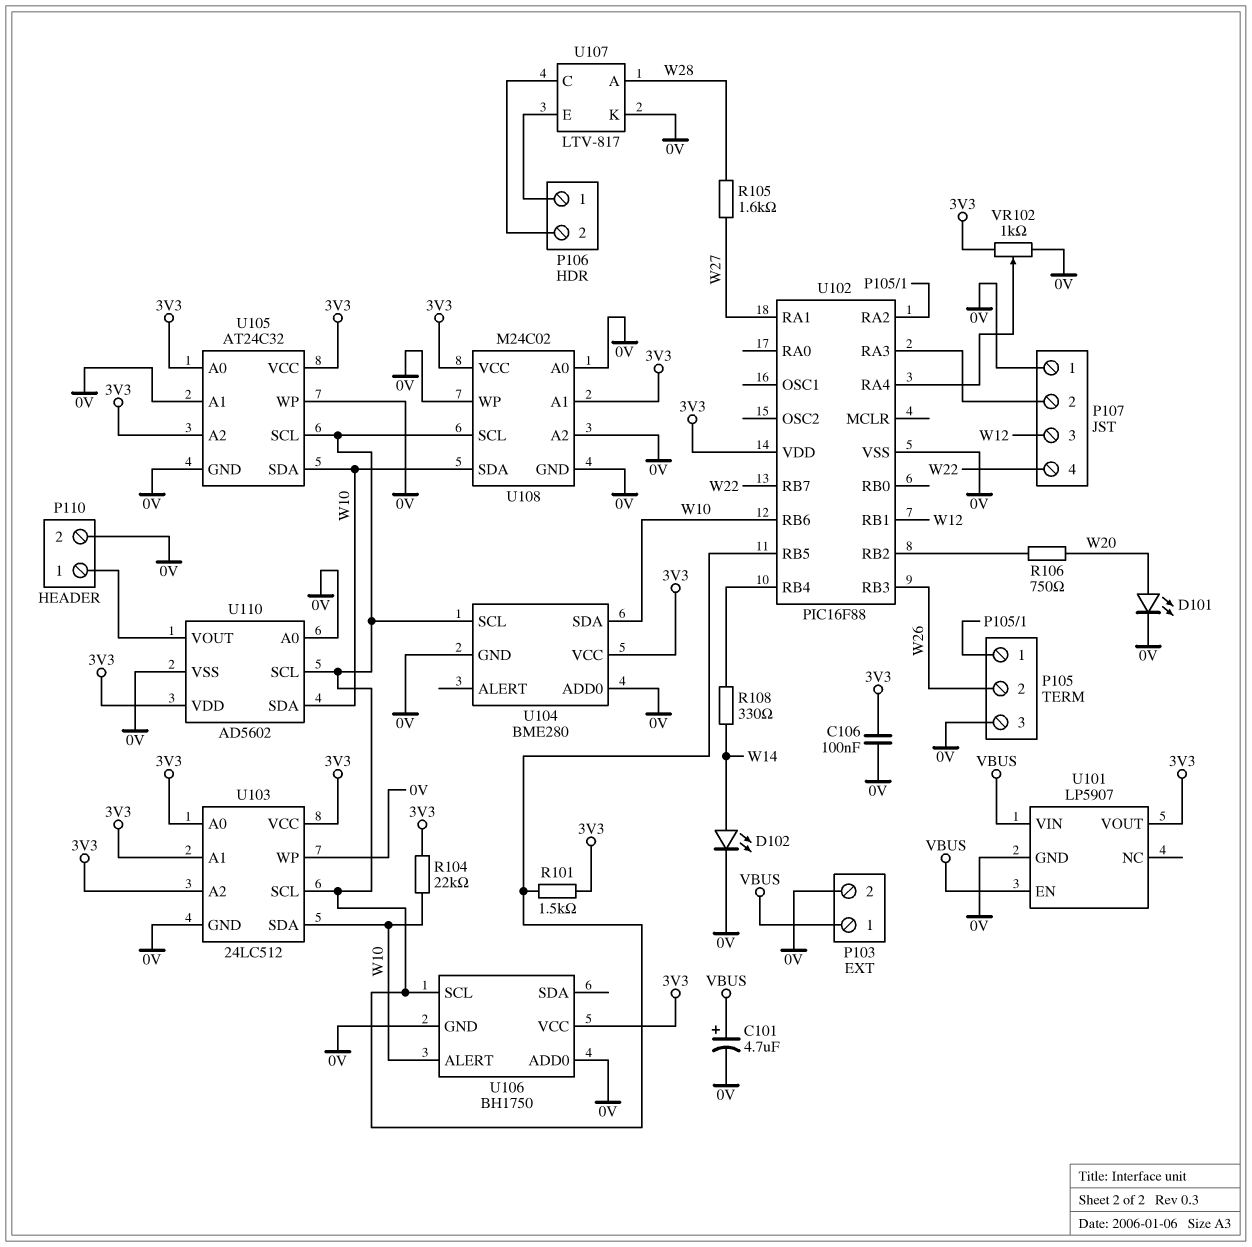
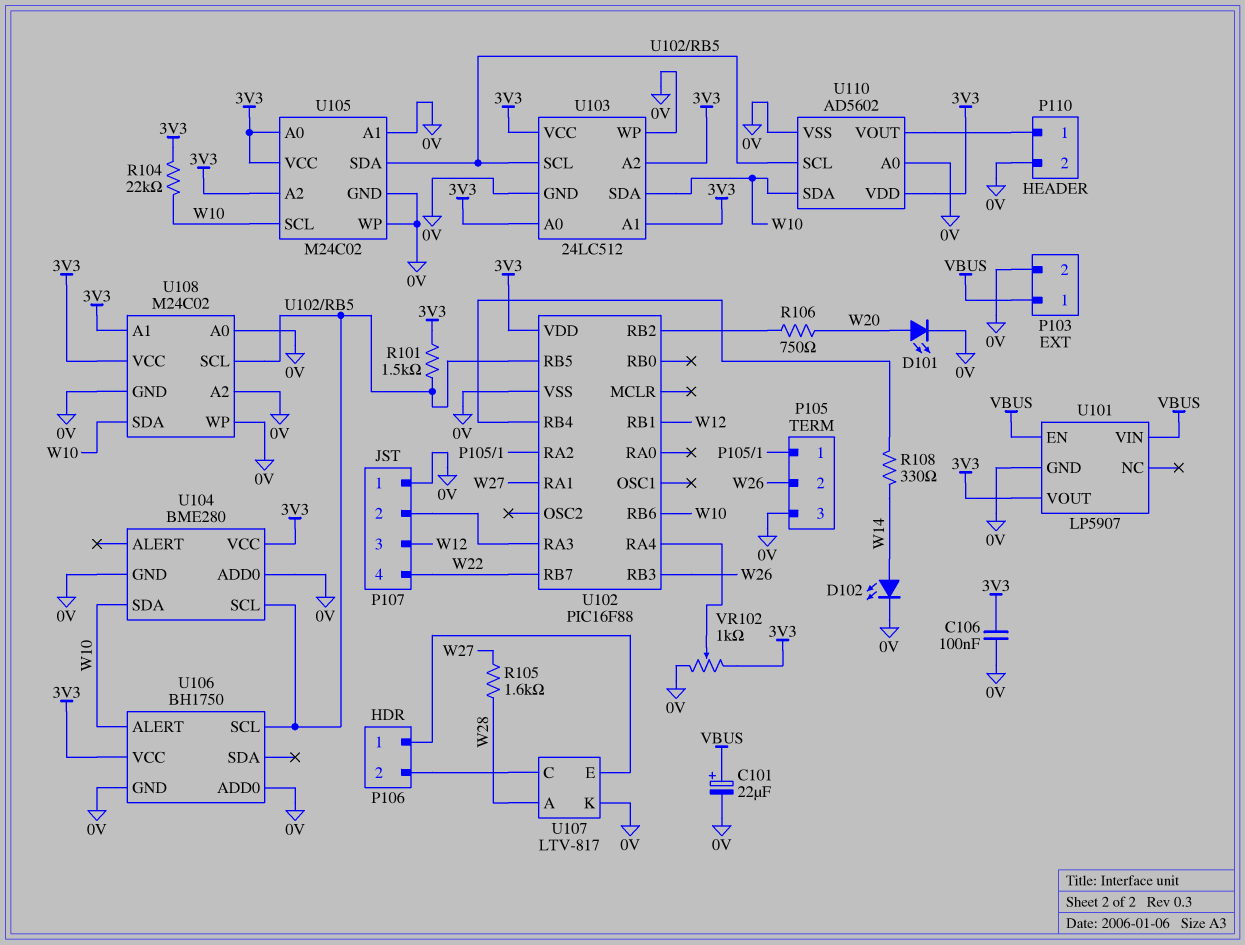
C101: 4.7uF (plus VBUS, minus 0V) -> 22uF (plus VBUS, minus 0V)
U105: AT24C32 -> M24C02
U105 pin SCL: U102/RB5 -> W10
U105 pin SDA: W10 -> U102/RB5

